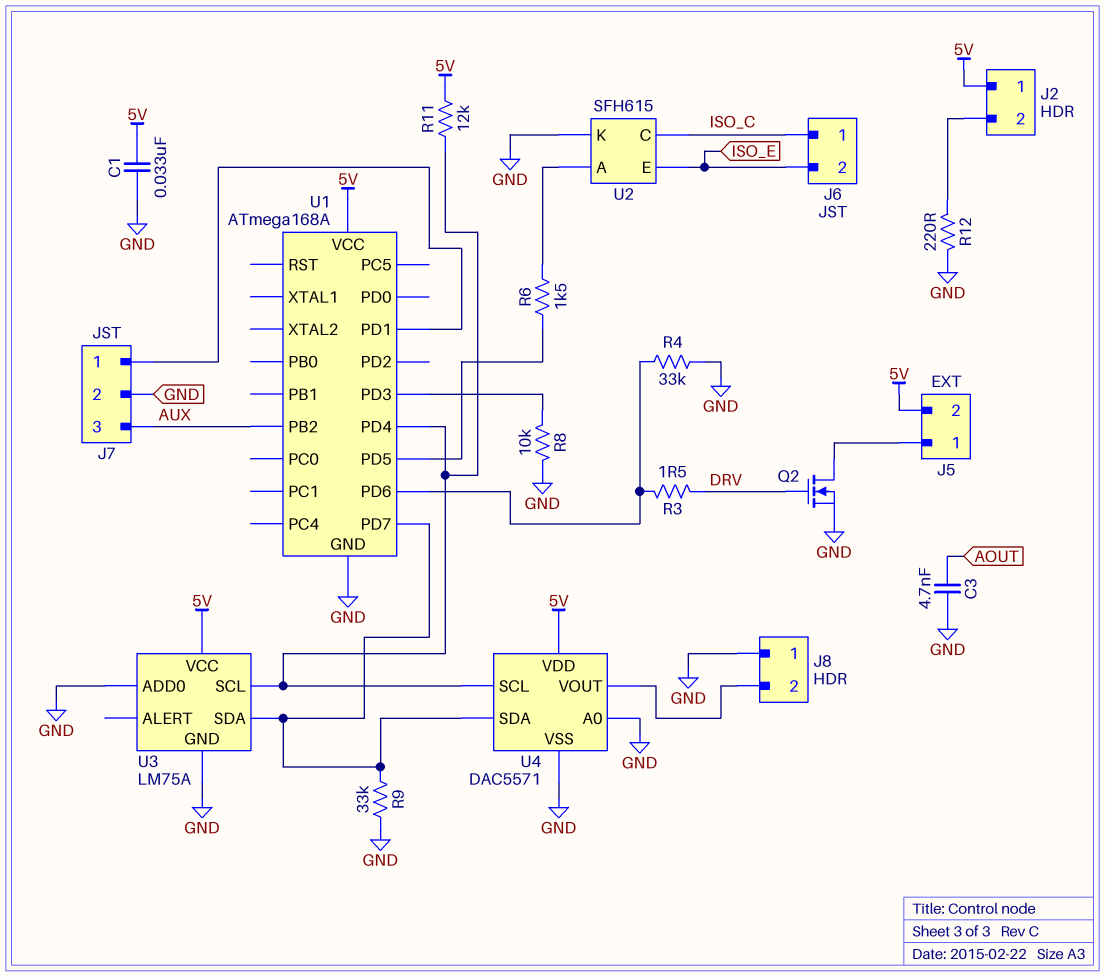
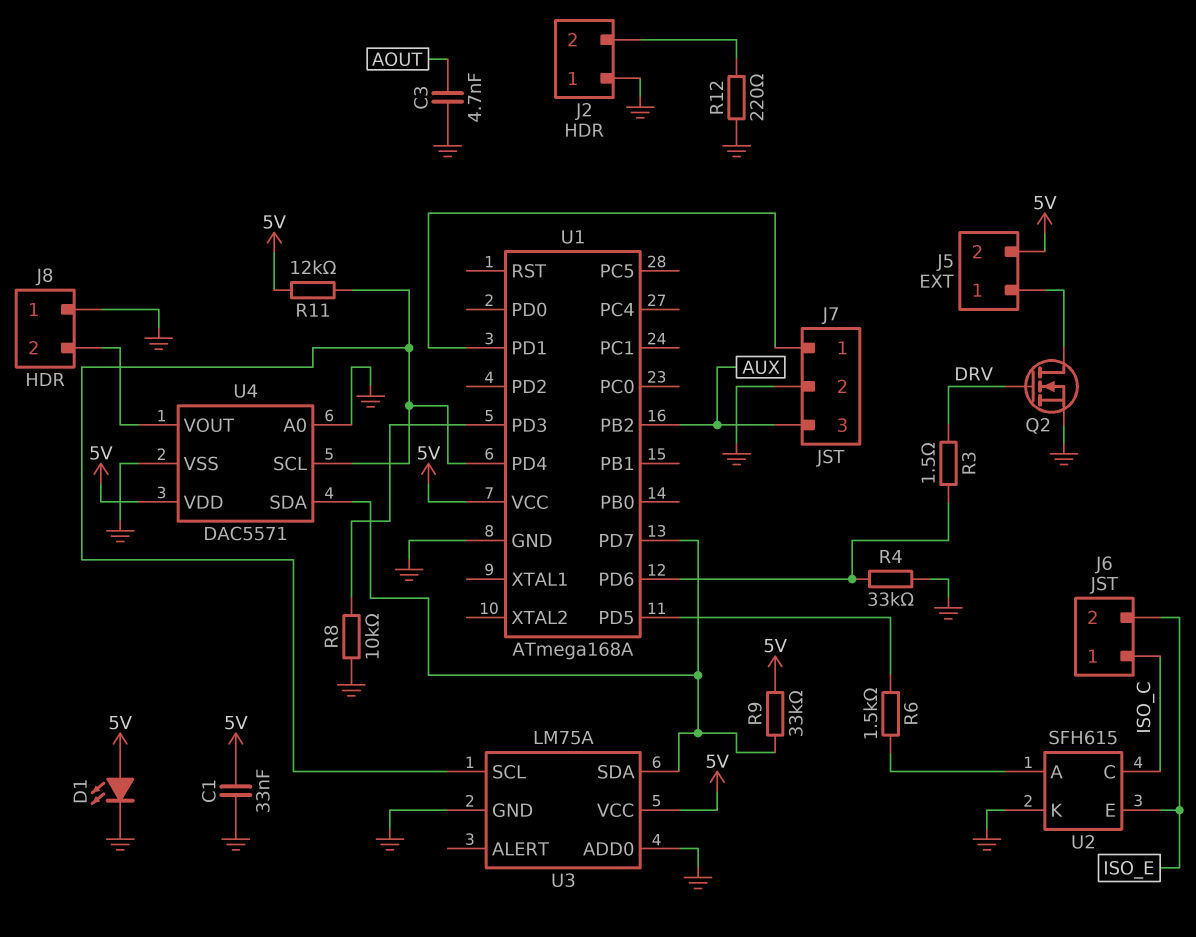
D1: none -> LED (A 5V, K GND)
J2 pin 1: 5V -> GND
R9: 33k (GND, U1/PD7) -> 33k (5V, U1/PD7)

